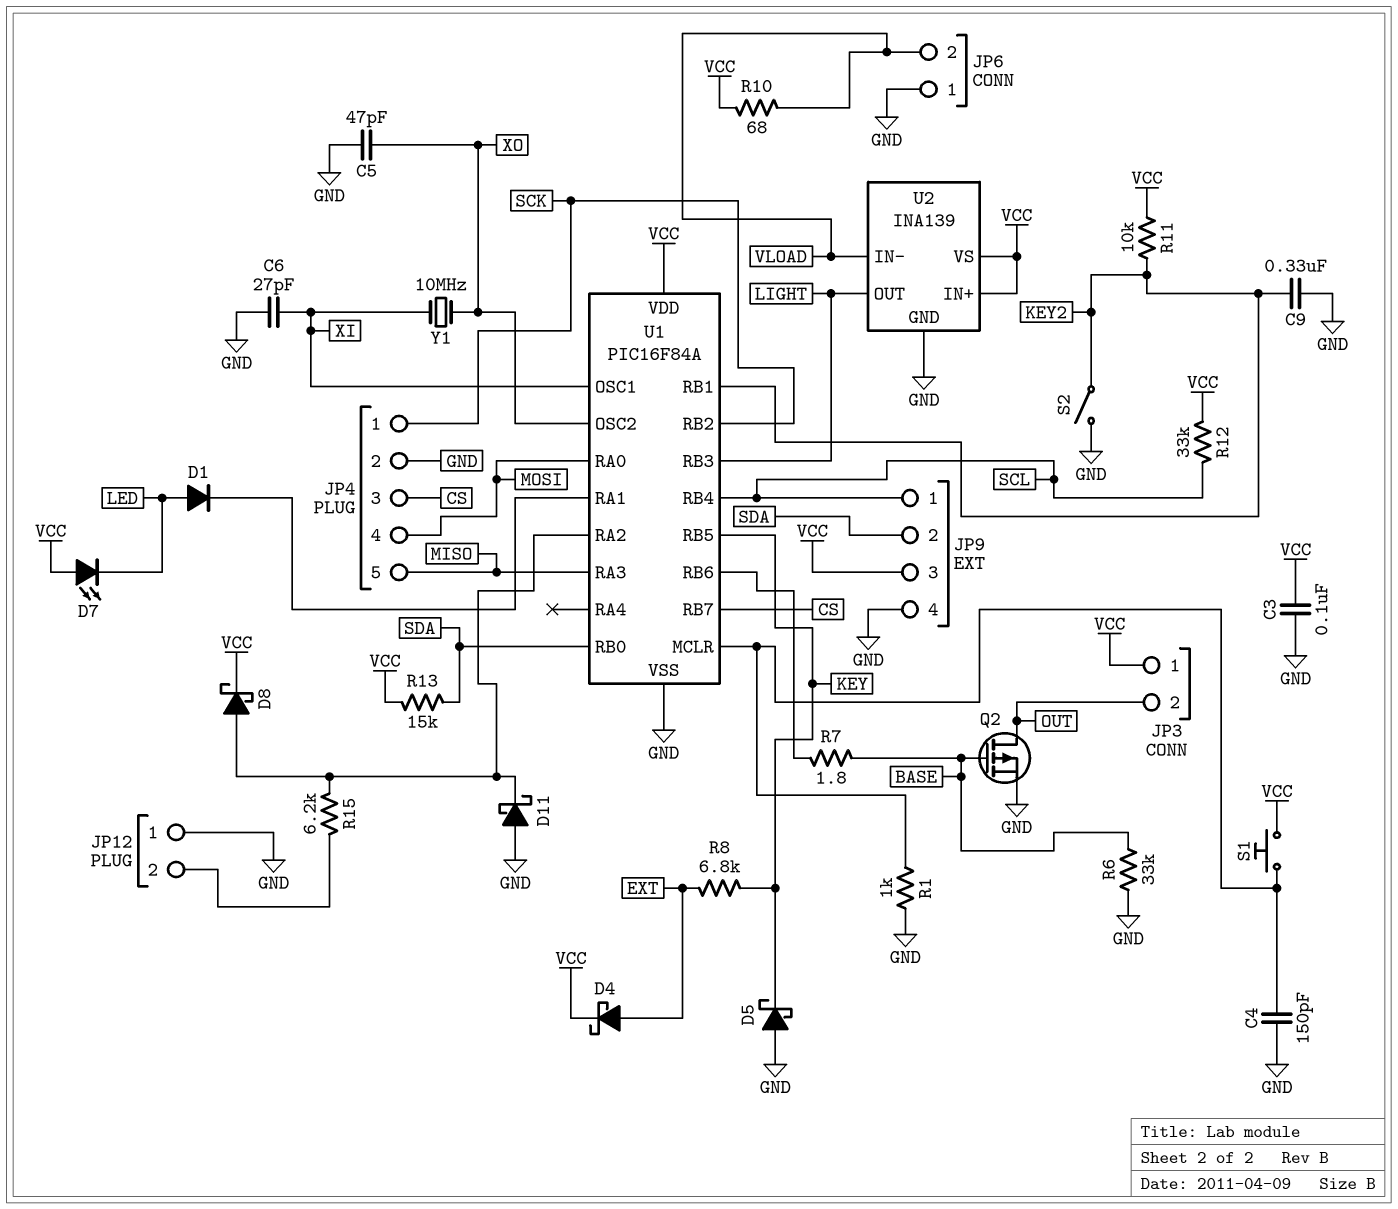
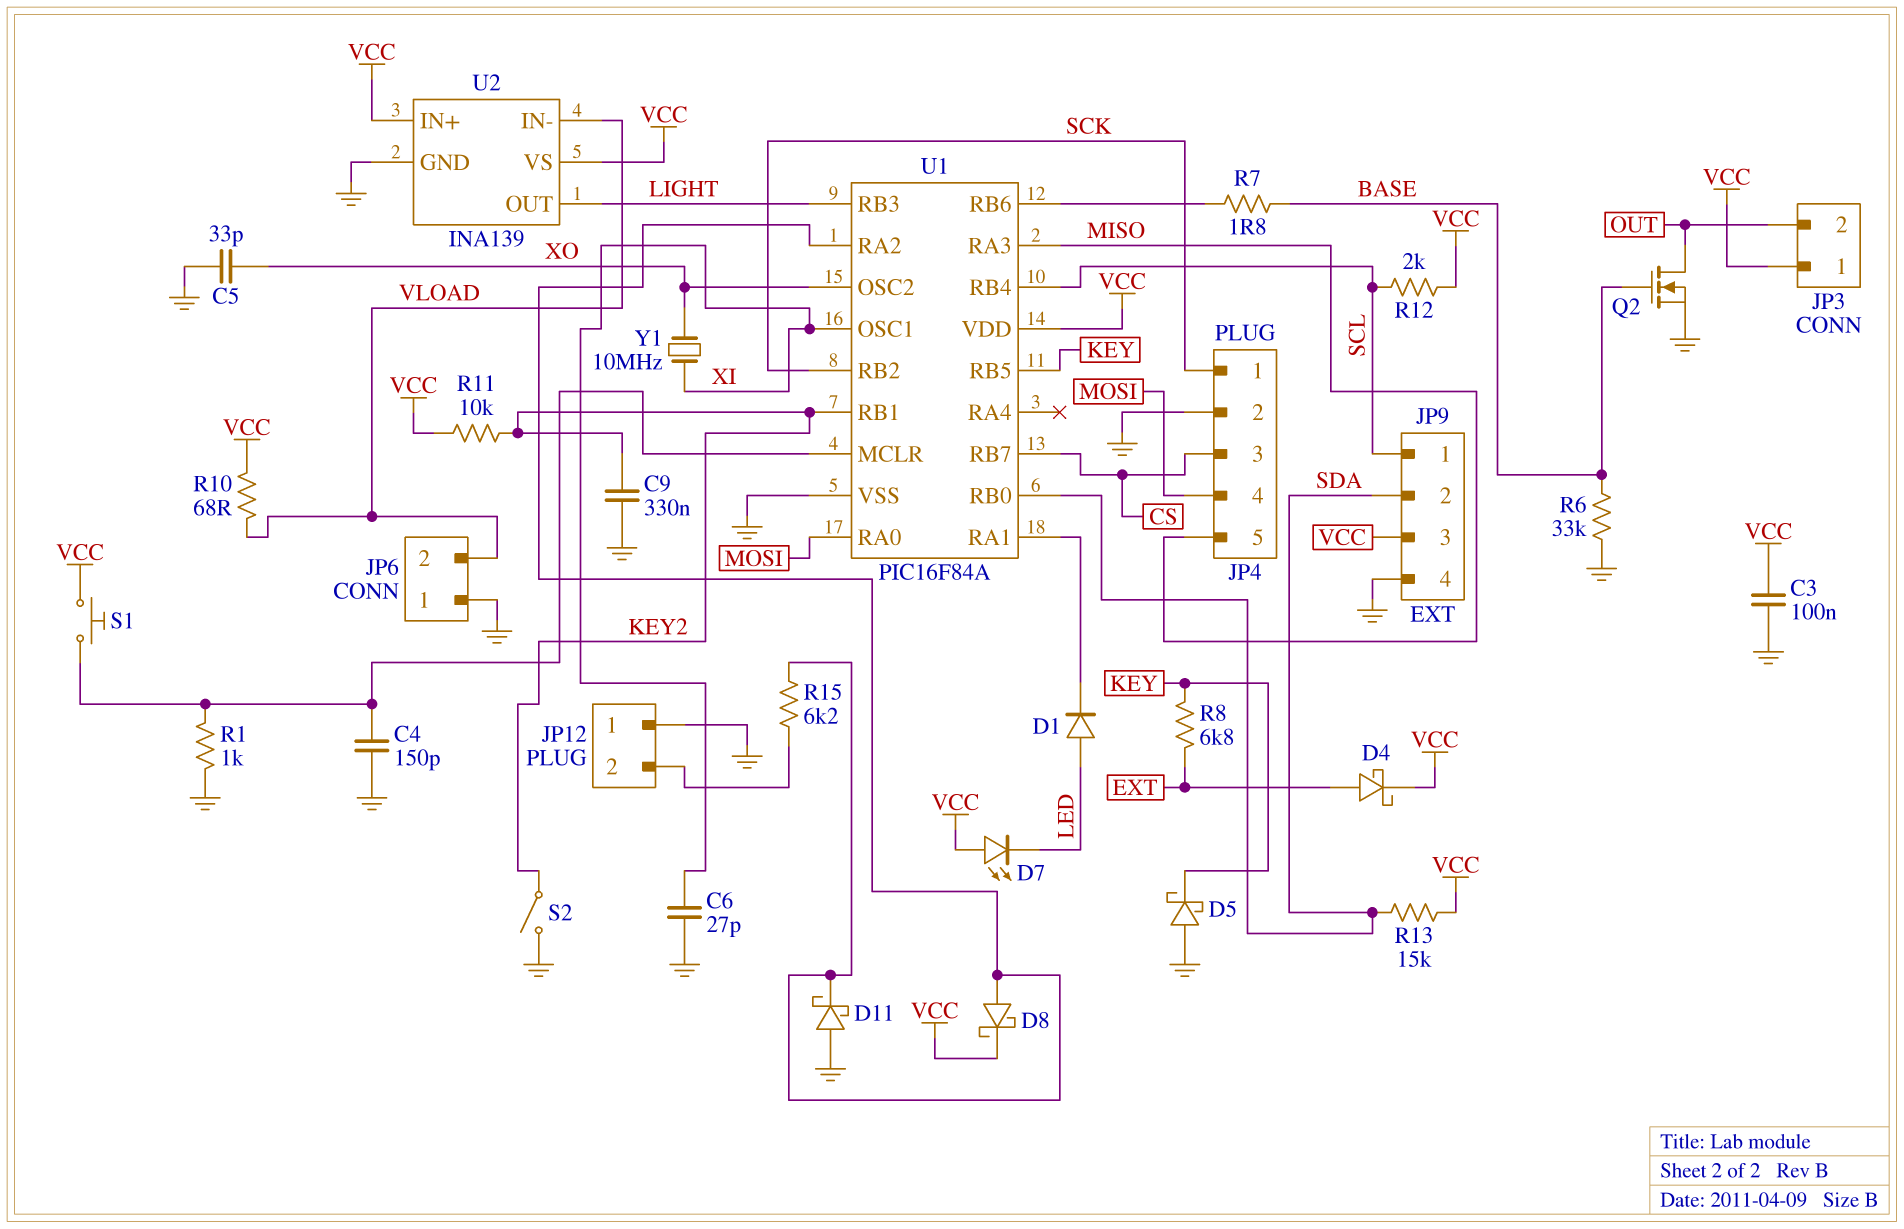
C5: 47pF (GND, XO) -> 33pF (GND, XO)
Q2: PMOS (G BASE, D OUT, S GND) -> NMOS (G BASE, D OUT, S GND)
R12: 33k (SCL, VCC) -> 2k (SCL, VCC)

